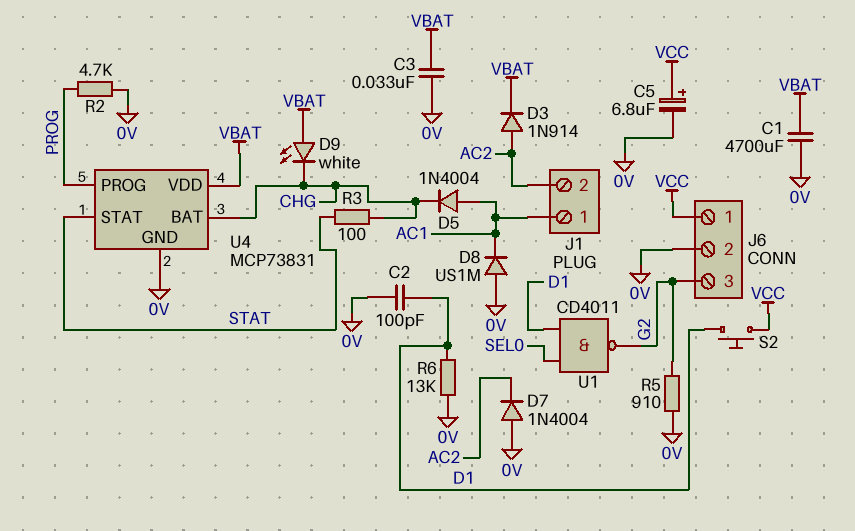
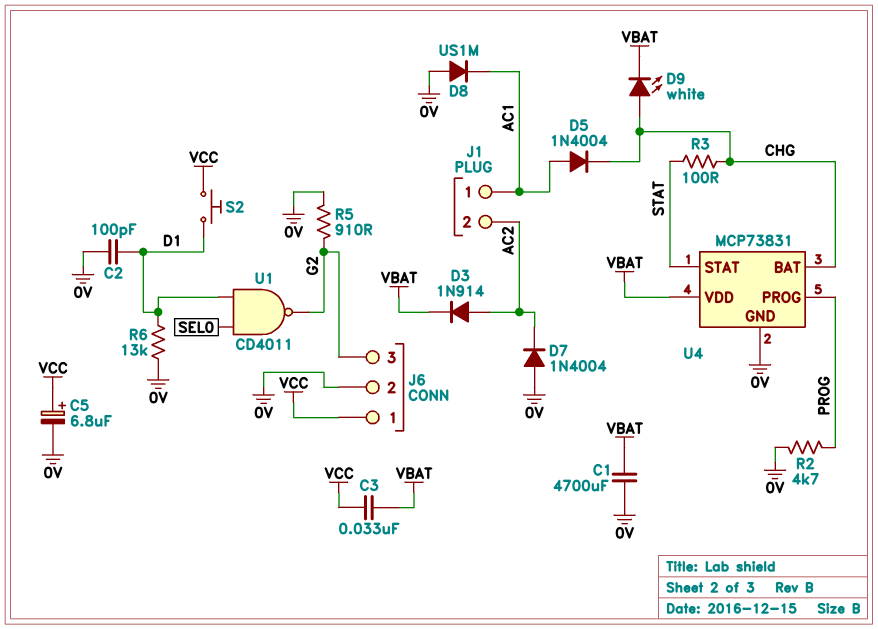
C3: 33nF (0V, VBAT) -> 33nF (VBAT, VCC)
D9: LED white (A VBAT, K CHG) -> LED white (A CHG, K VBAT)

